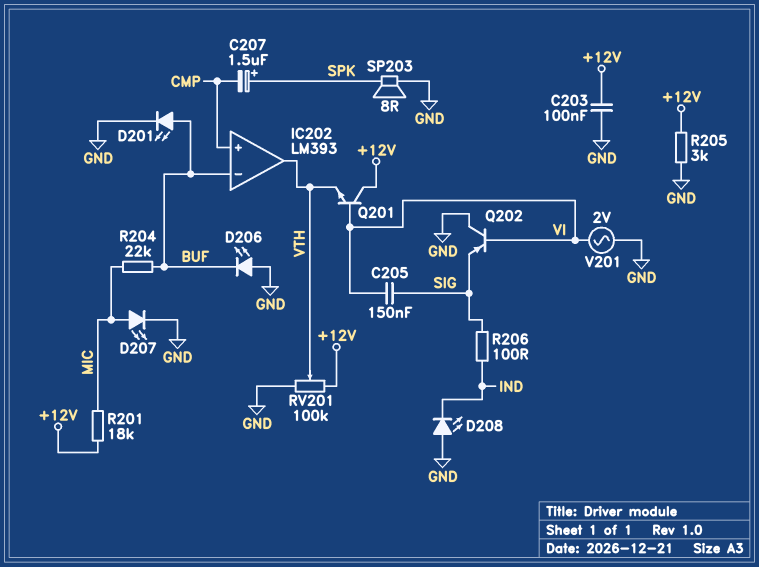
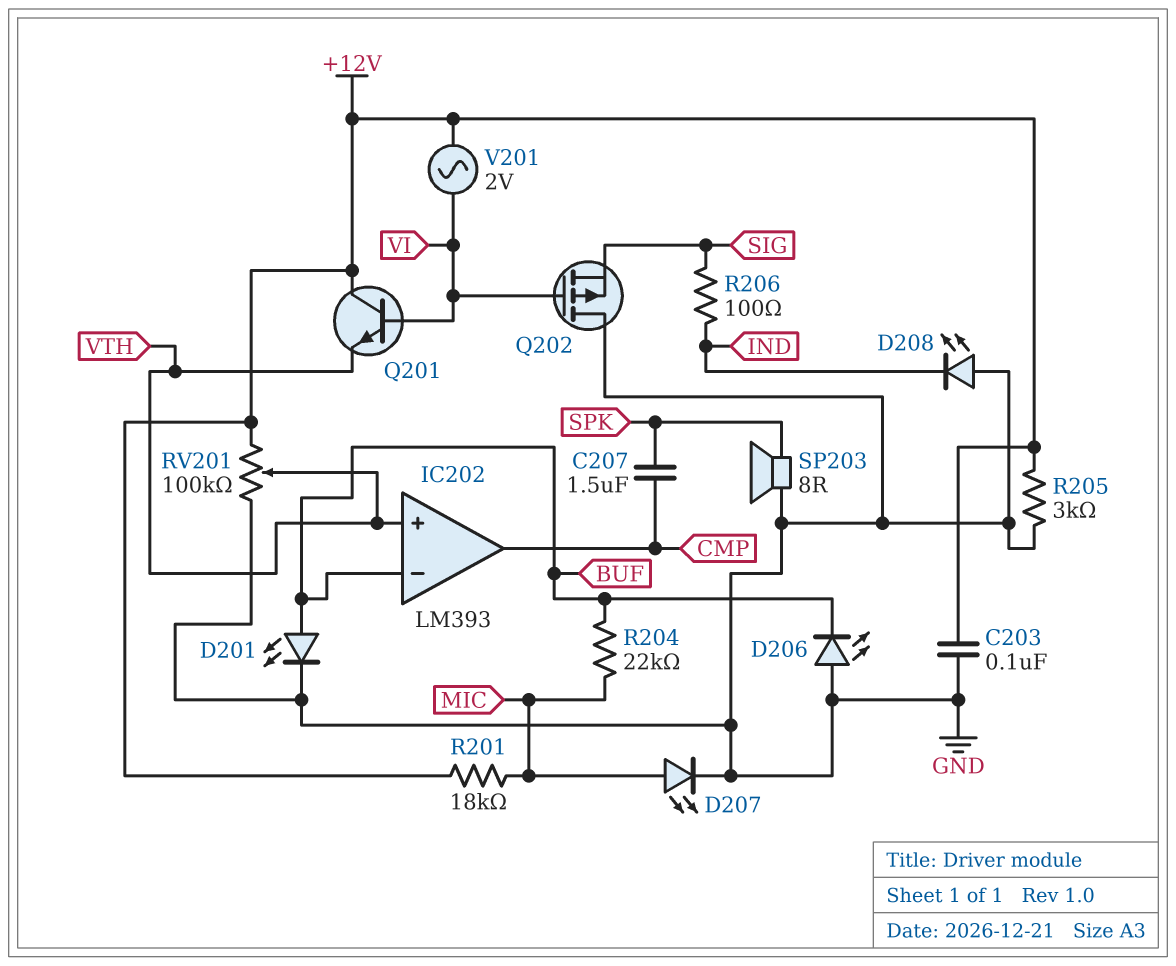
C205: 150nF (SIG, VI) -> none
C207: 1.5uF (plus SPK, minus CMP) -> 1.5uF (CMP, SPK)
IC202 pin in+: CMP -> VTH
IC202 pin out: VTH -> CMP
Q202: PNP (B VI, C GND, E SIG) -> PMOS (G VI, D GND, S SIG)
V201: AC 2V (GND, VI) -> AC 2V (+12V, VI)

